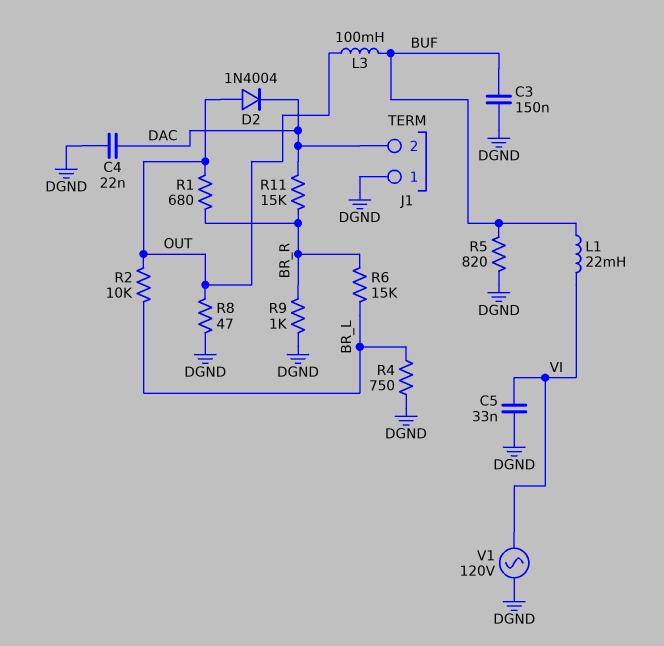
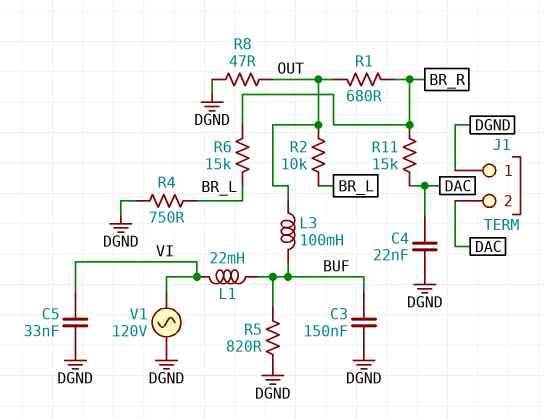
D2: diode 1N4004 (A OUT, K DAC) -> none
R9: 1k (BR_R, DGND) -> none

